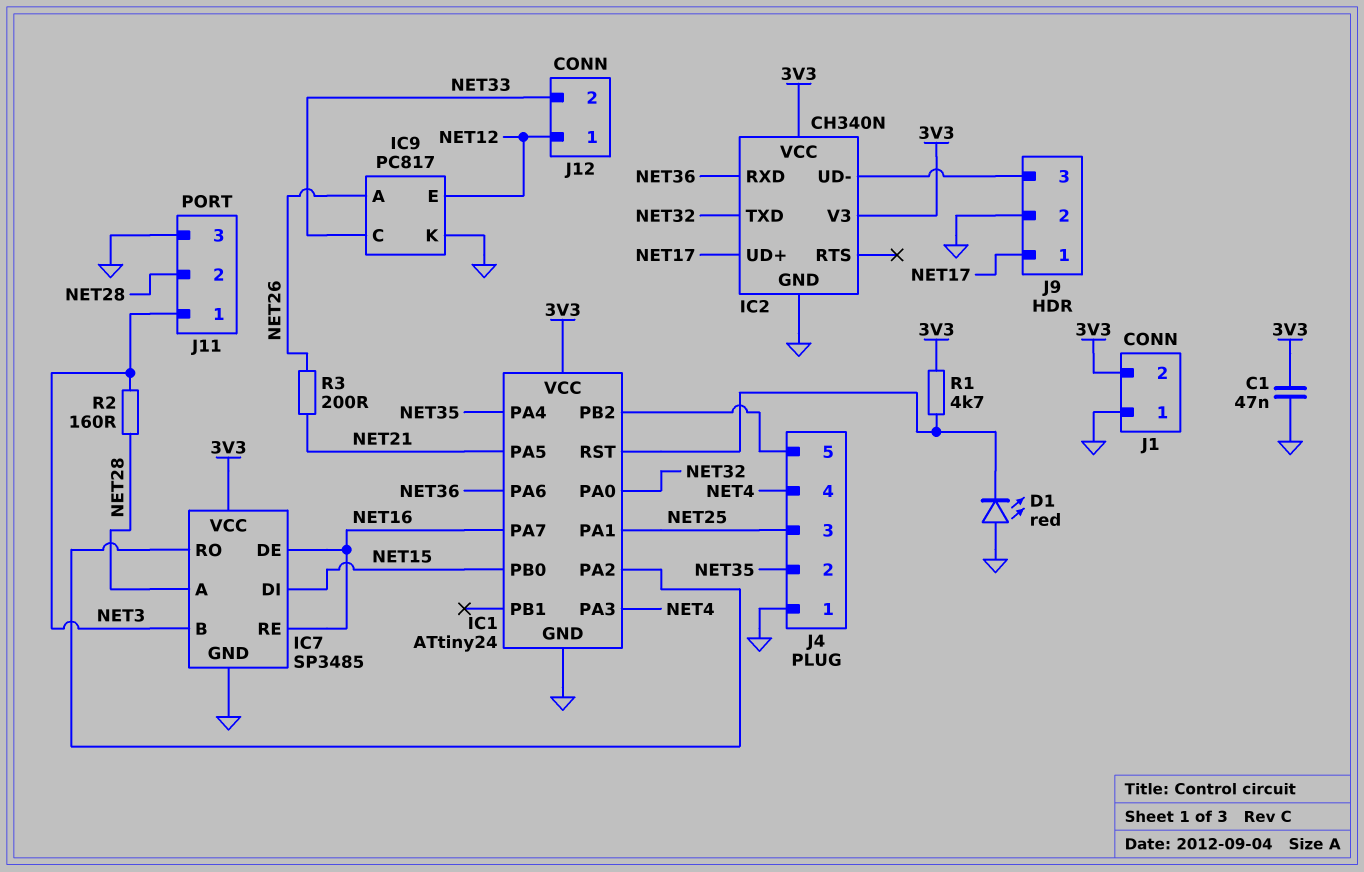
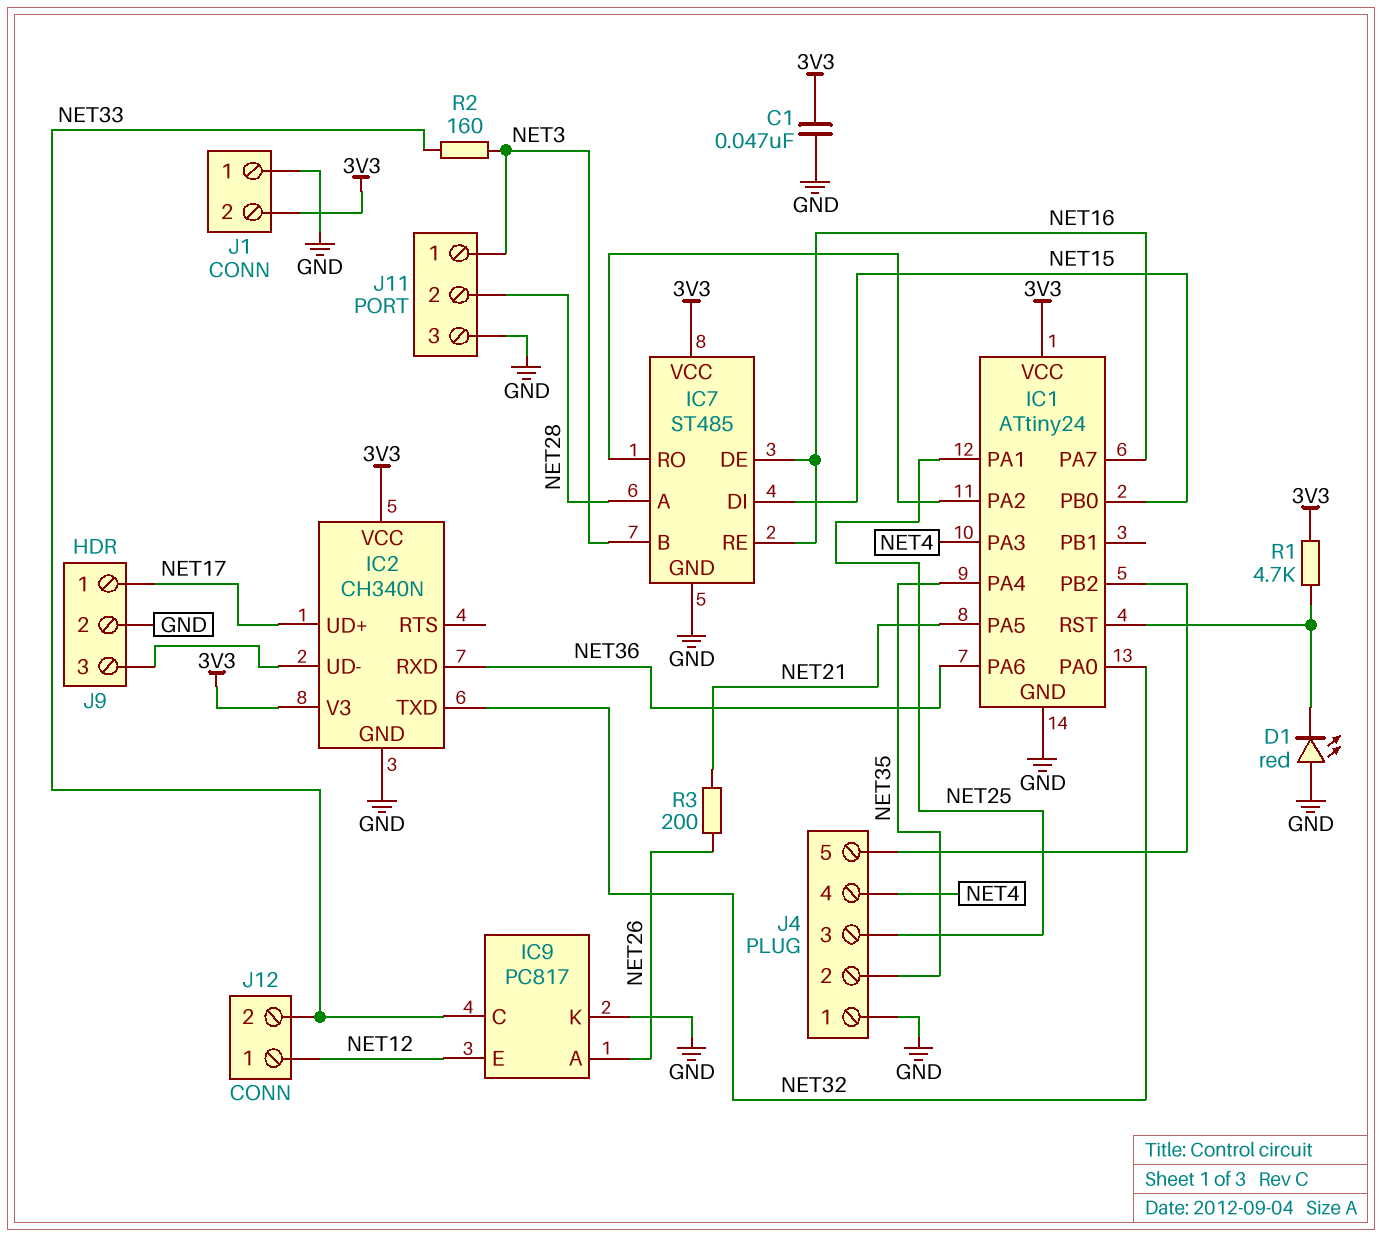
IC7: SP3485 -> ST485
R2: 160 (NET3, NET28) -> 160 (NET3, NET33)

